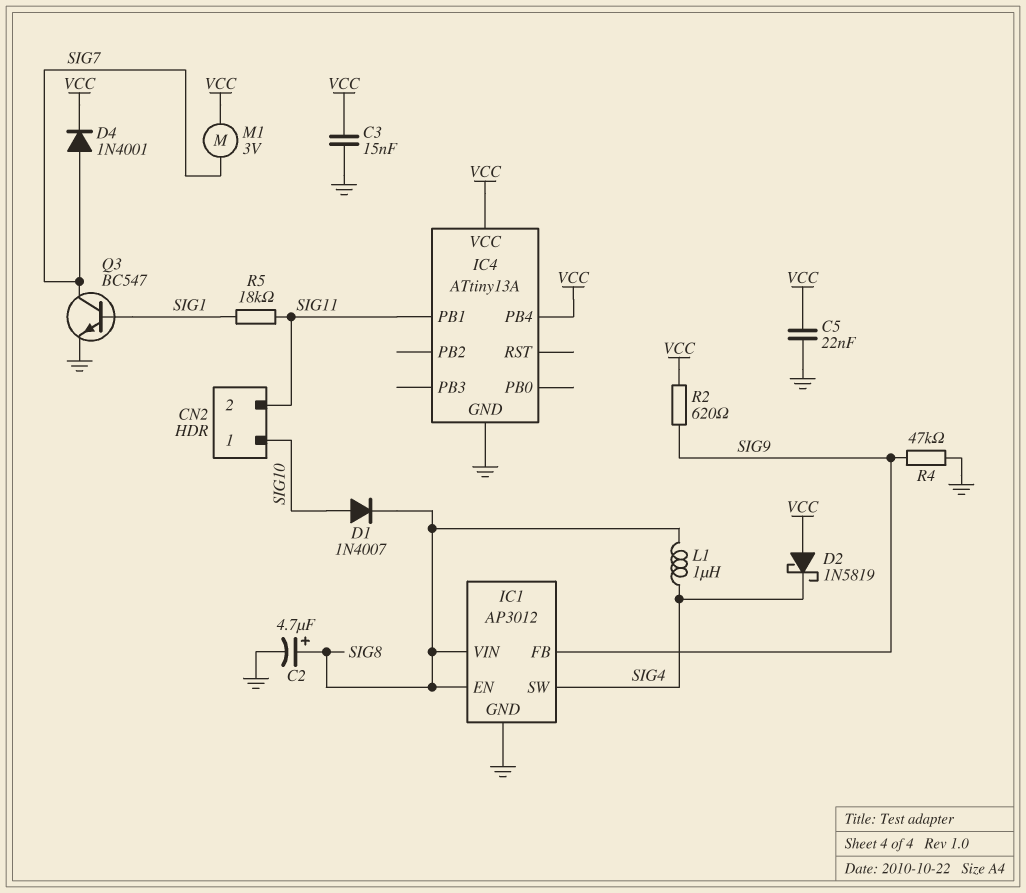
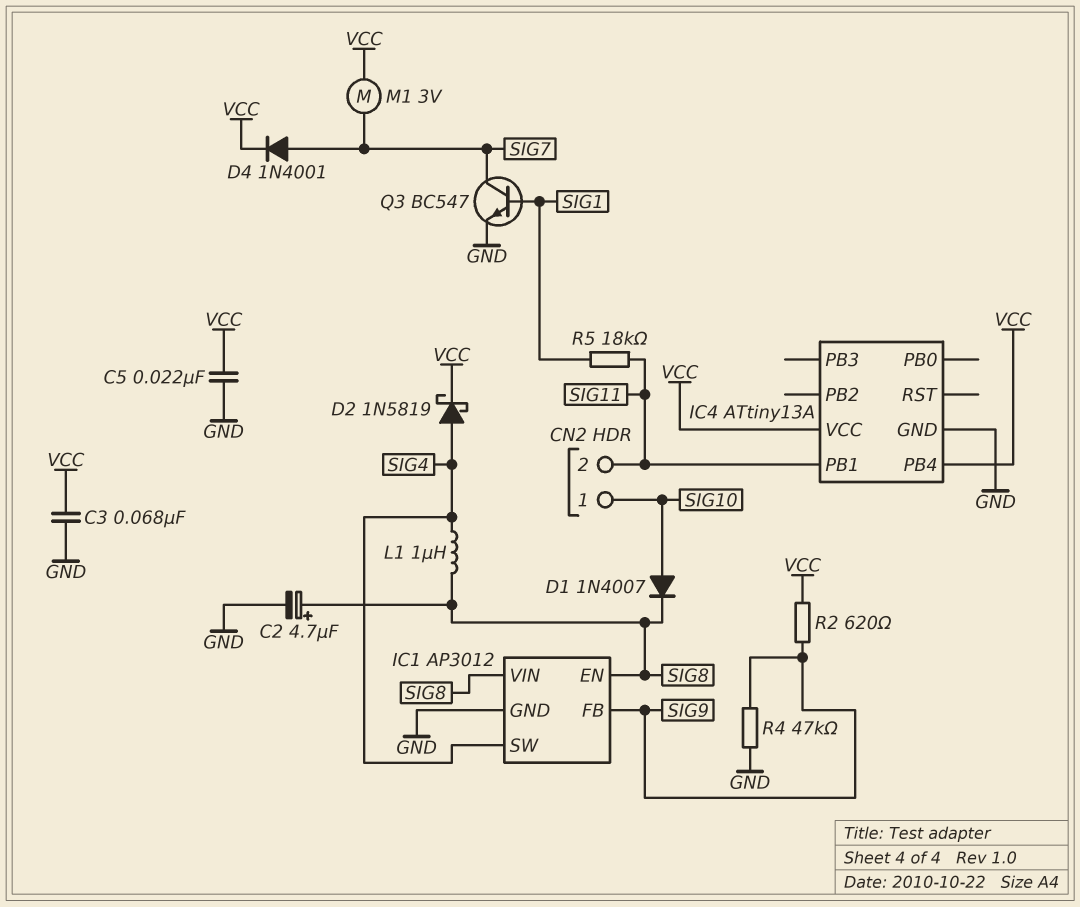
C3: 15nF (GND, VCC) -> 68nF (GND, VCC)
D2: schottky 1N5819 (A VCC, K SIG4) -> schottky 1N5819 (A SIG4, K VCC)

